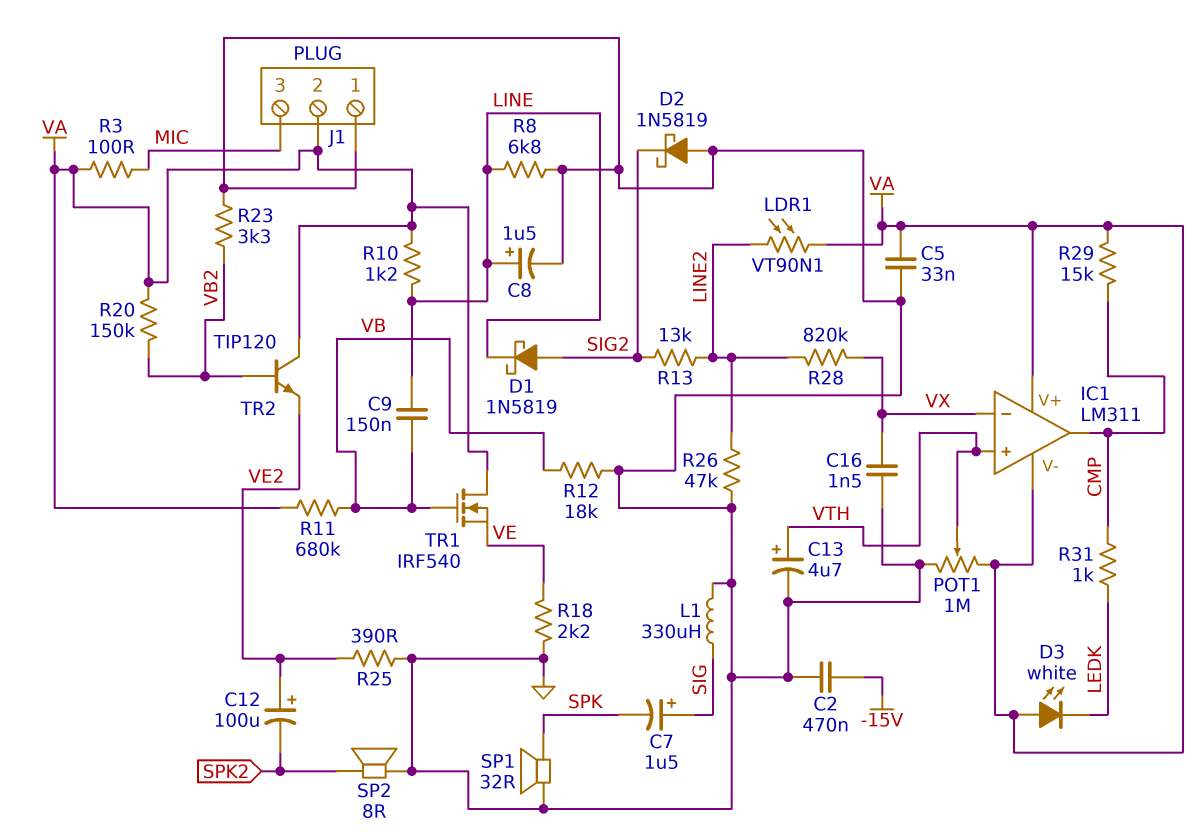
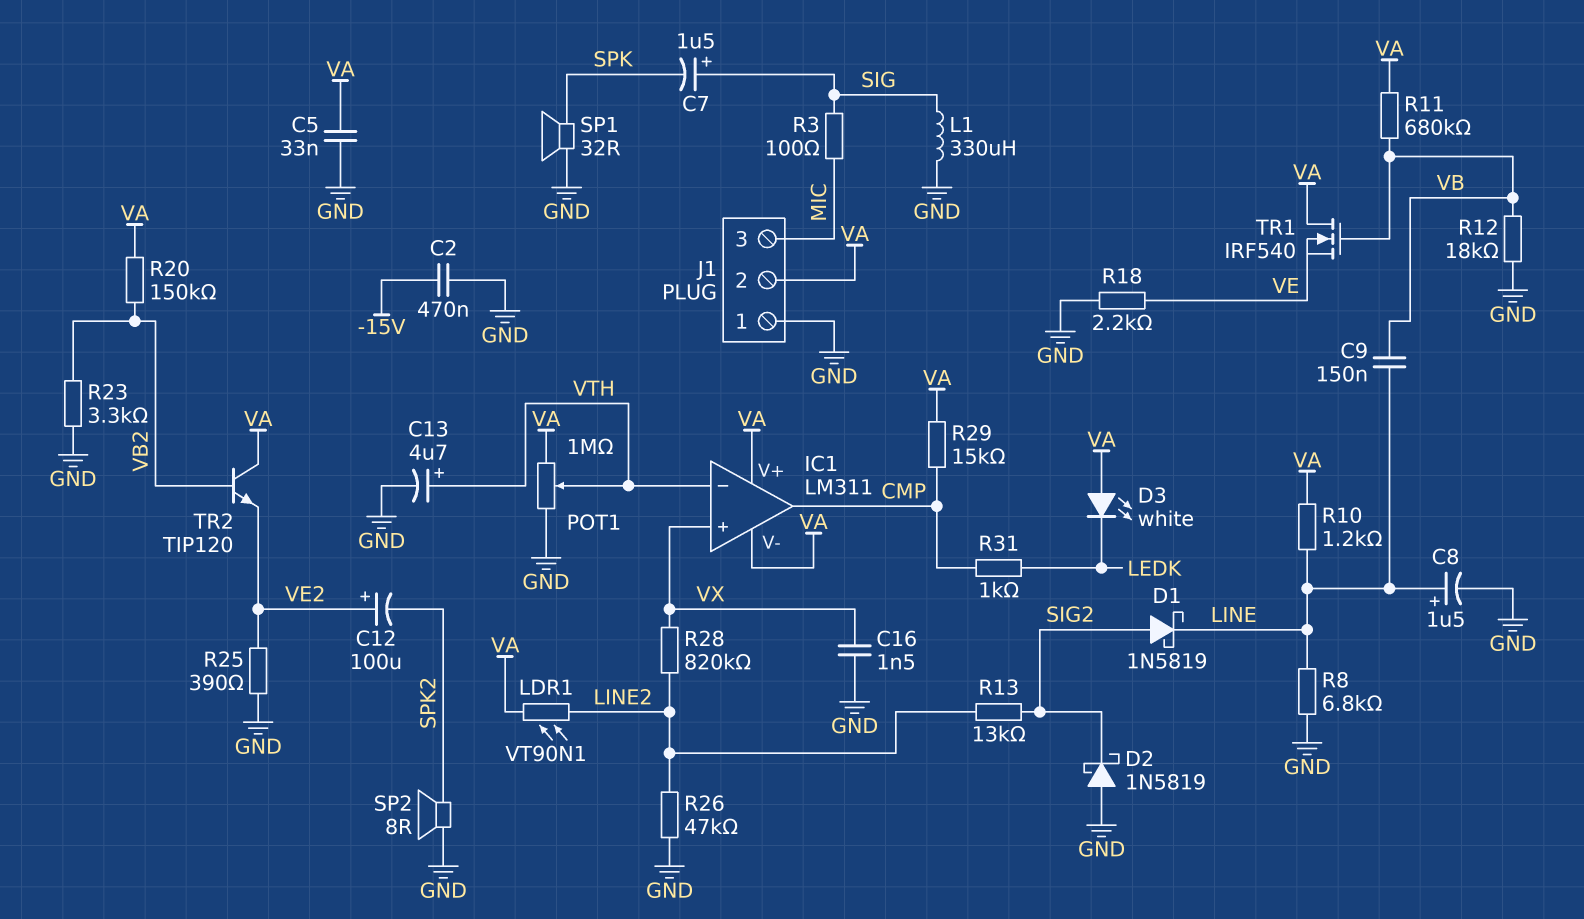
IC1 pin in+: VTH -> VX
IC1 pin in-: VX -> VTH
R3: 100 (MIC, VA) -> 100 (MIC, SIG)

